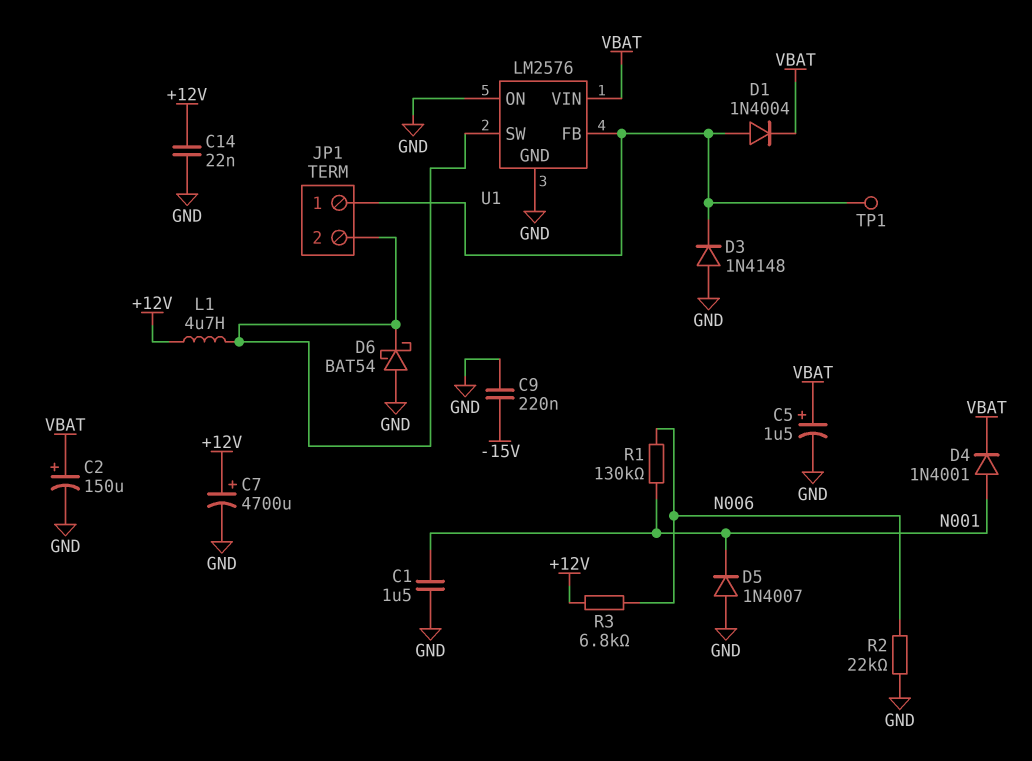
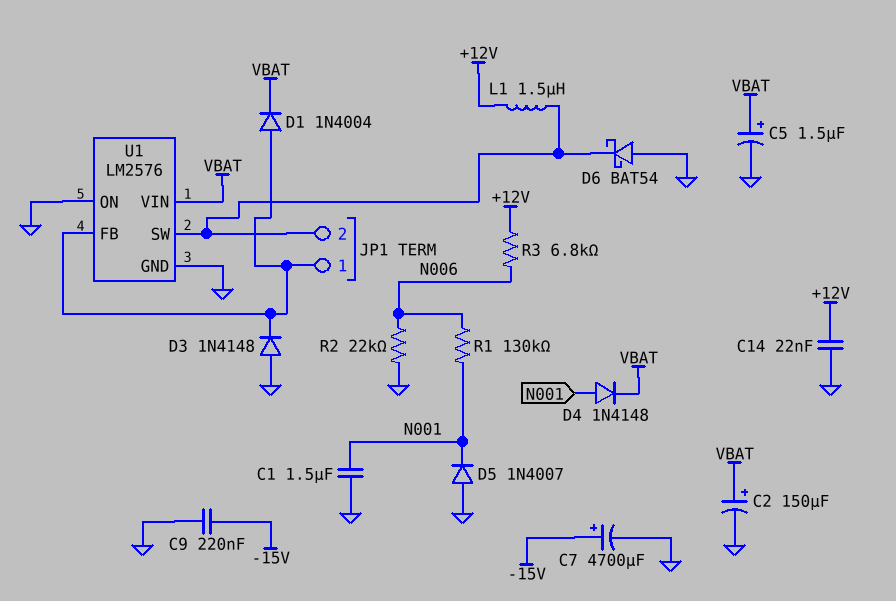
C7: 4700uF (plus +12V, minus GND) -> 4700uF (plus -15V, minus GND)
D4: diode 1N4001 (A N001, K VBAT) -> diode 1N4148 (A N001, K VBAT)
L1: 4.7uH (+12V, JP1/2) -> 1.5uH (+12V, JP1/2)
TP1: test point (JP1/1) -> none

